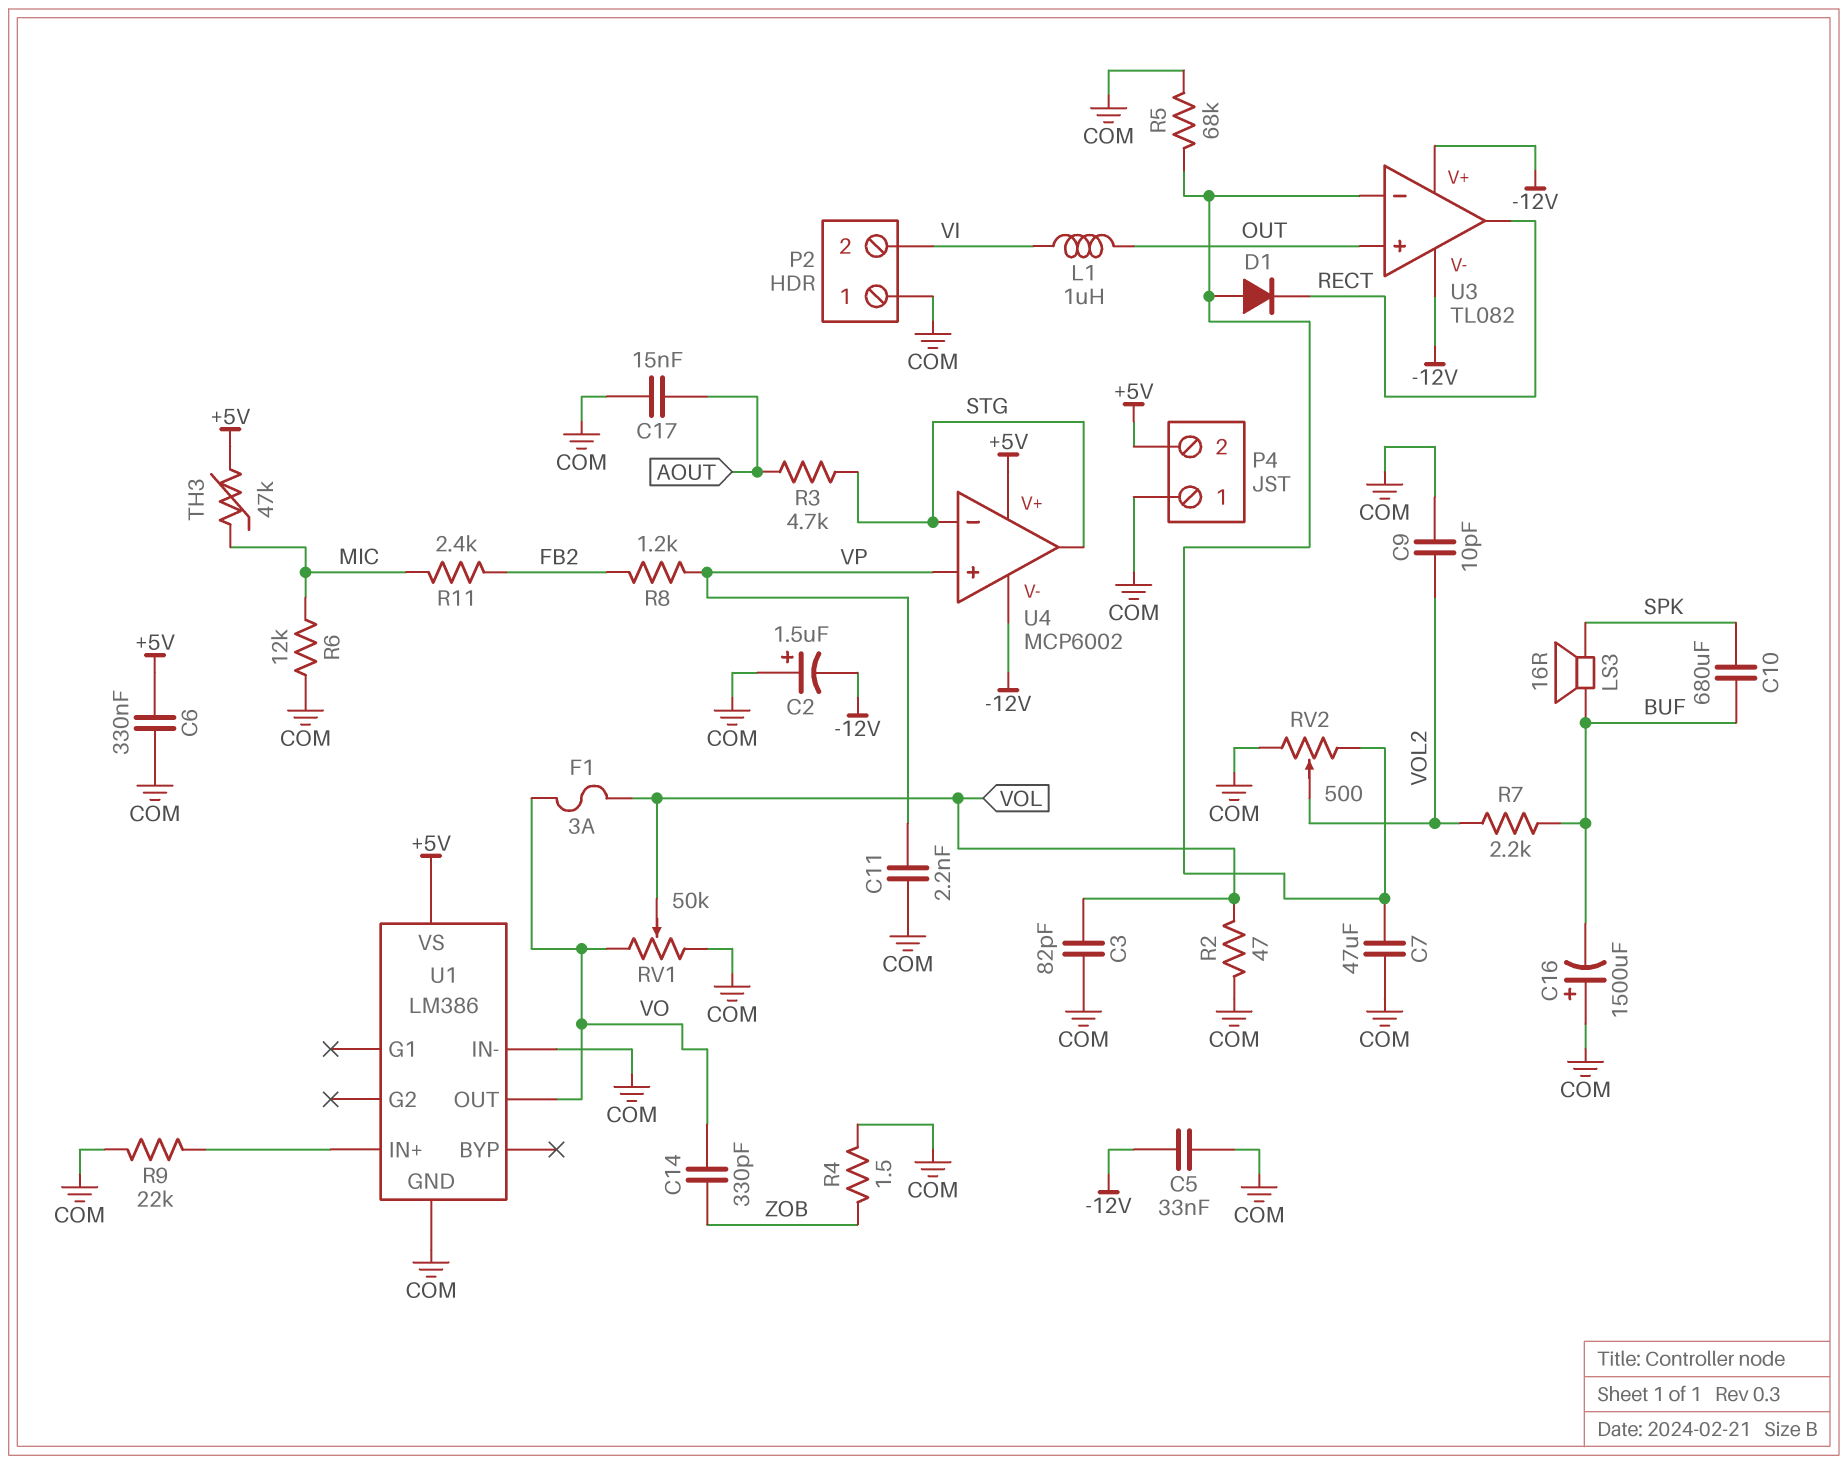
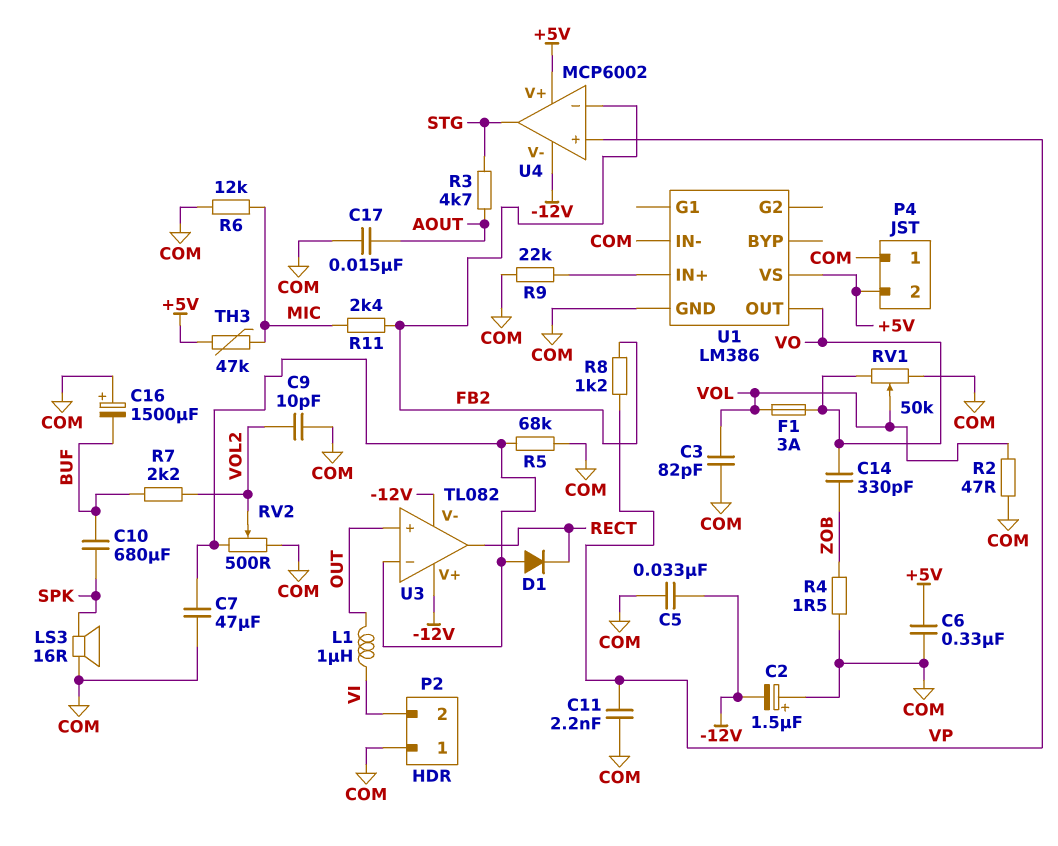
LS3: speaker 16R (BUF, SPK) -> speaker 16R (COM, SPK)
U4 pin in-: STG -> FB2

